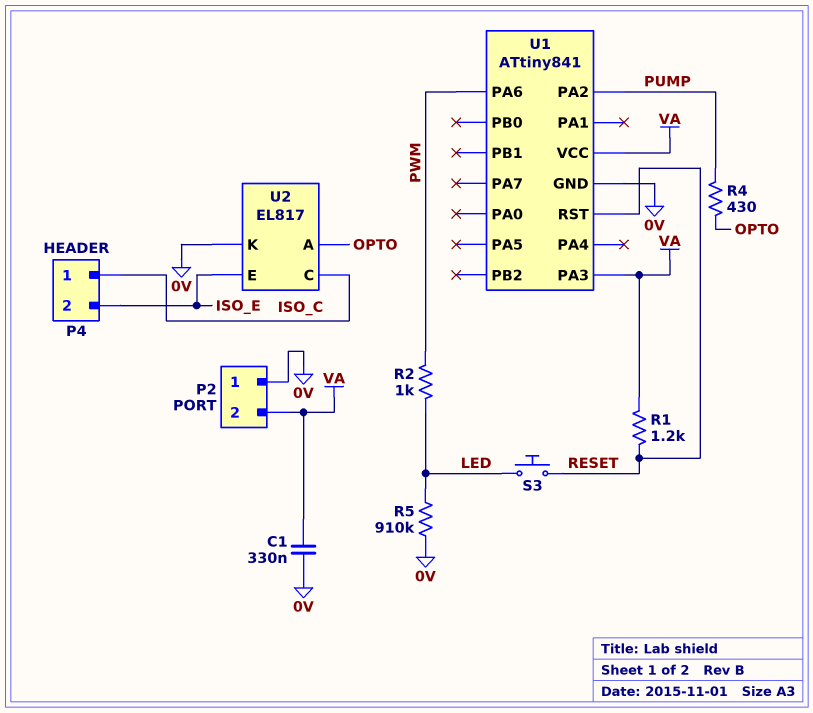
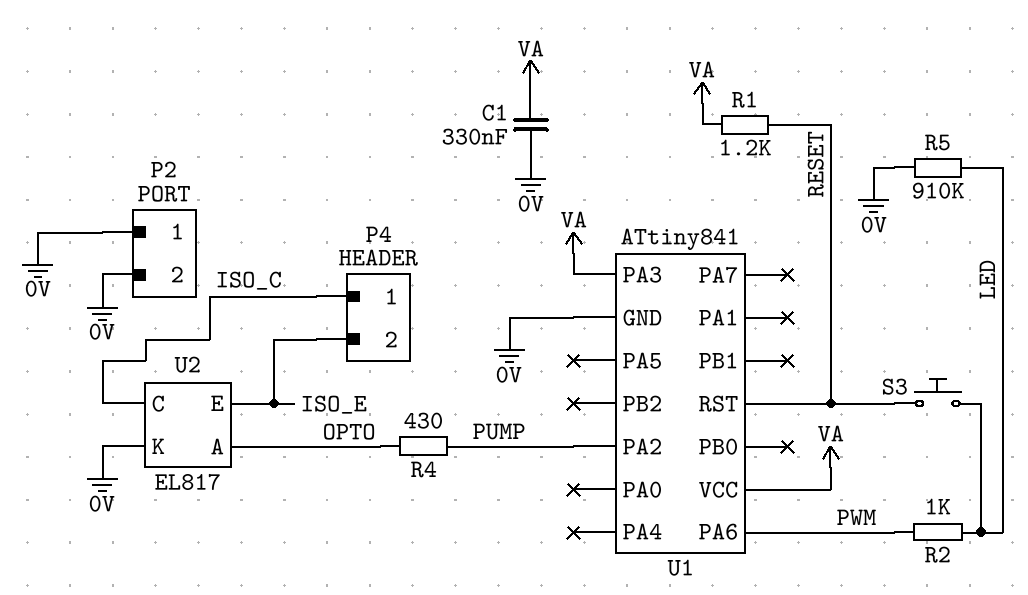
P2 pin 2: VA -> 0V

